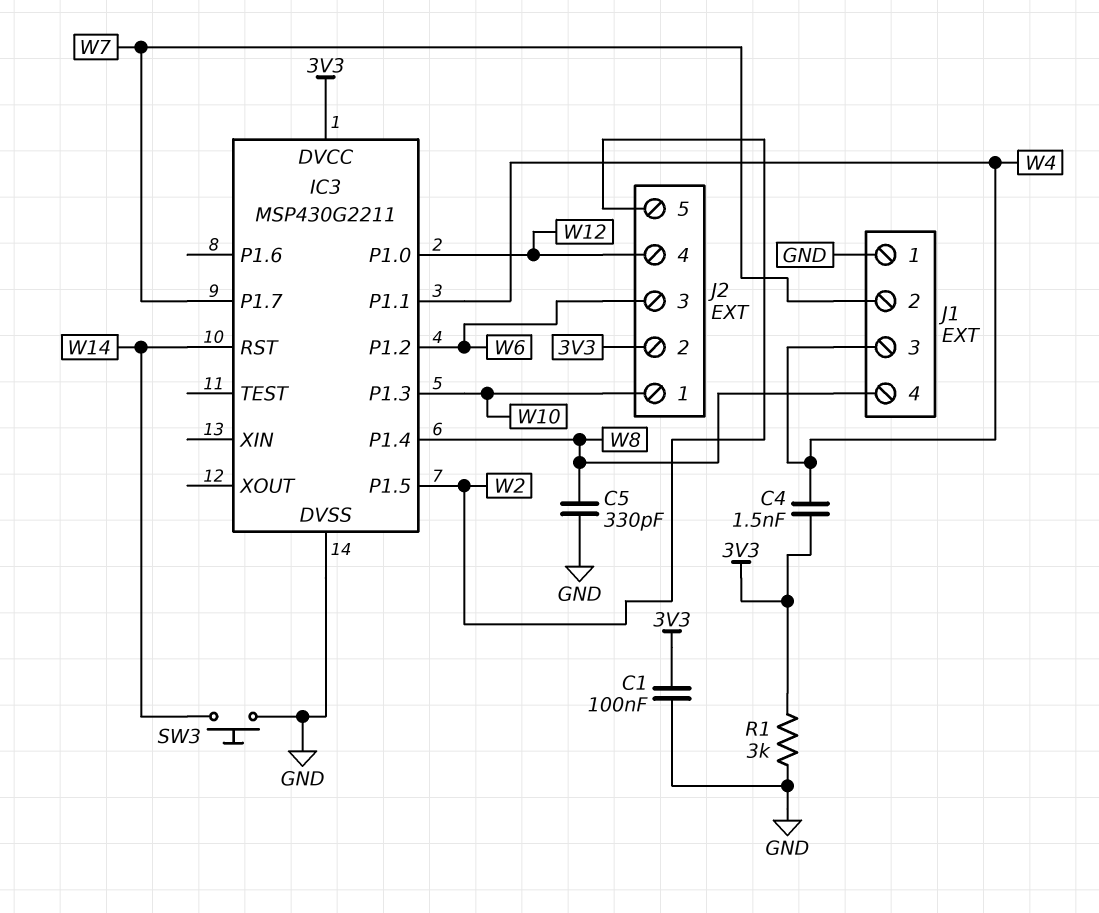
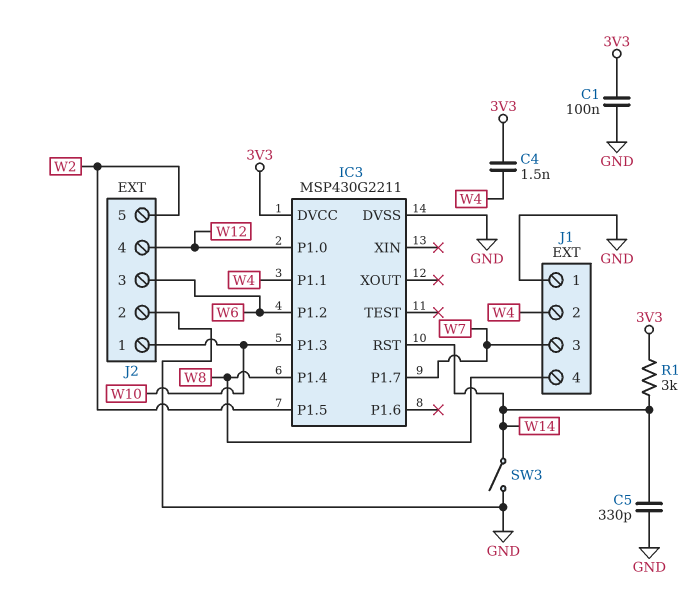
C5: 330pF (GND, W8) -> 330pF (GND, W14)
J1 pin 2: W7 -> W4
J1 pin 3: W4 -> W7
J2 pin 2: 3V3 -> GND
R1: 3k (3V3, GND) -> 3k (3V3, W14)
SW3: button (GND, W14) -> switch (GND, W14)

